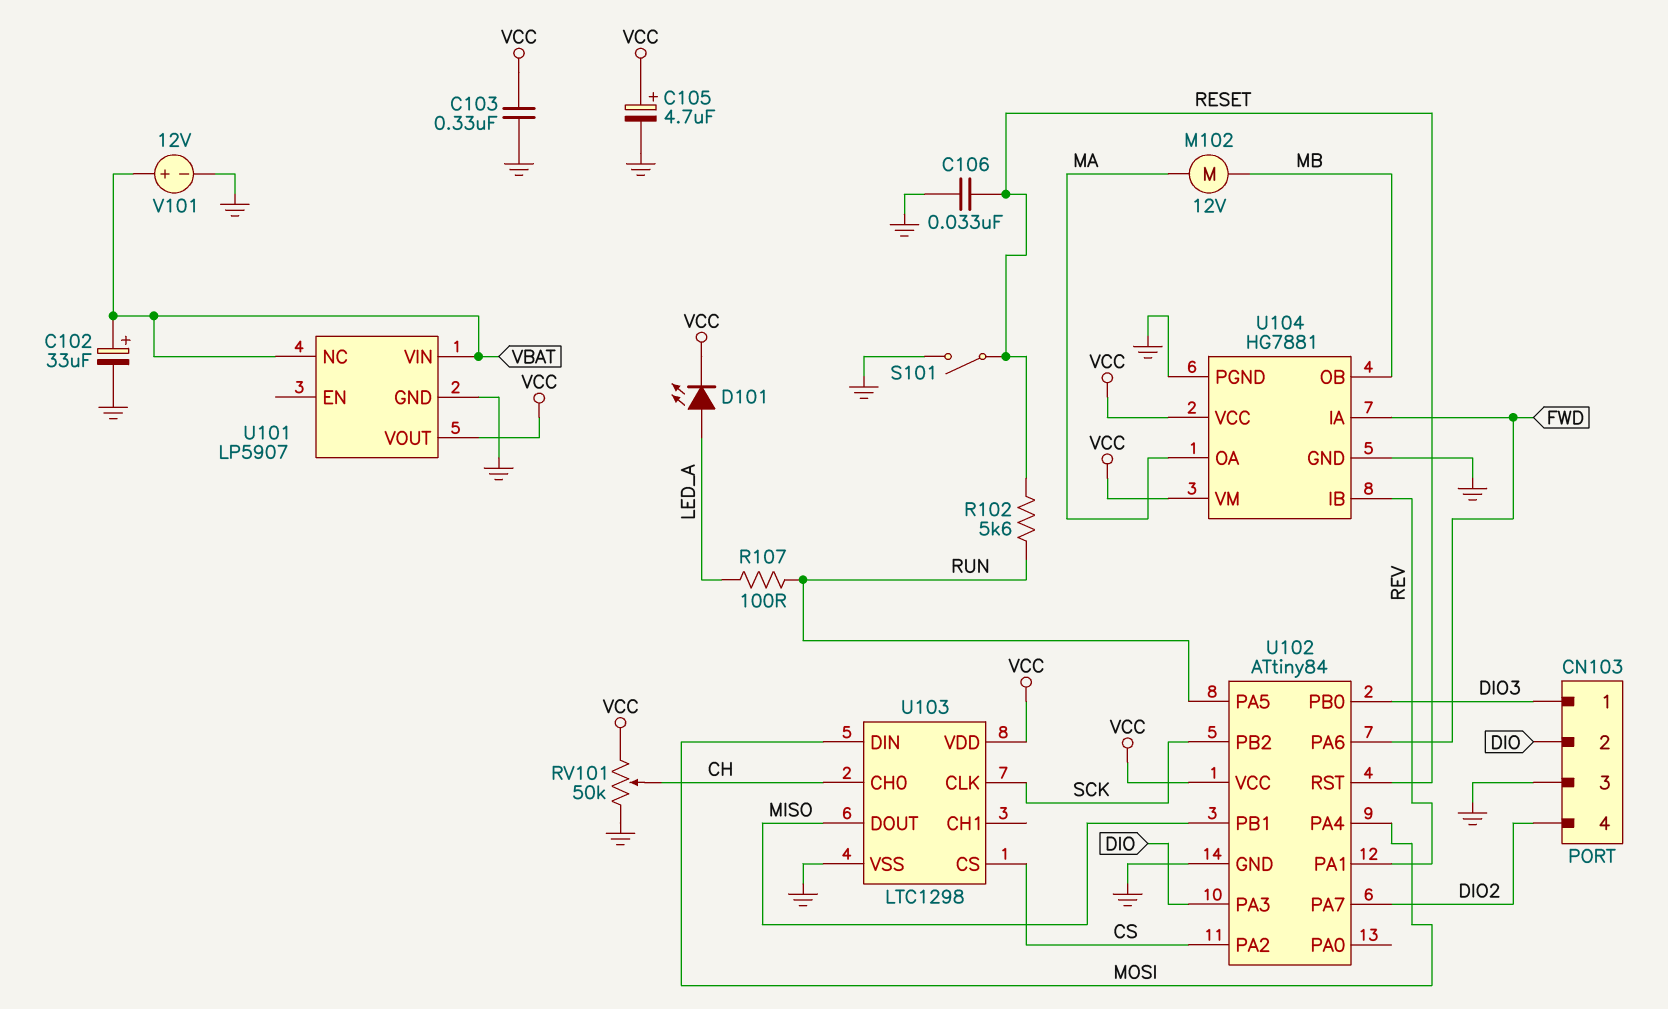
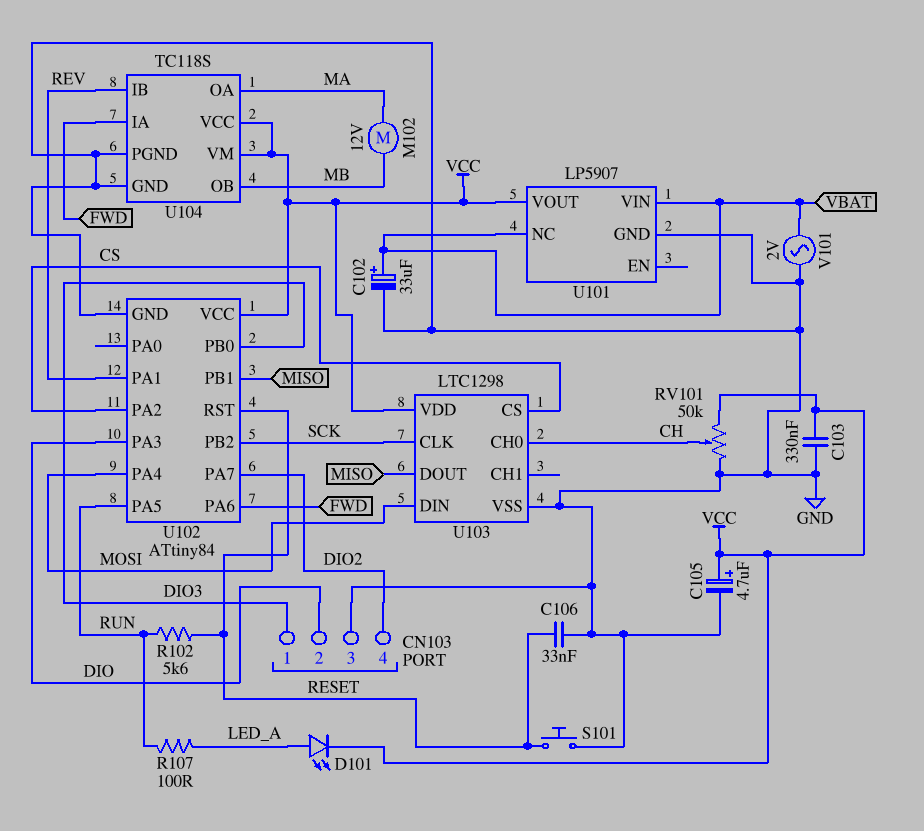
S101: switch (GND, RESET) -> button (GND, RESET)
U104: HG7881 -> TC118S
V101: 12V (plus VBAT, minus GND) -> AC 2V (GND, VBAT)

